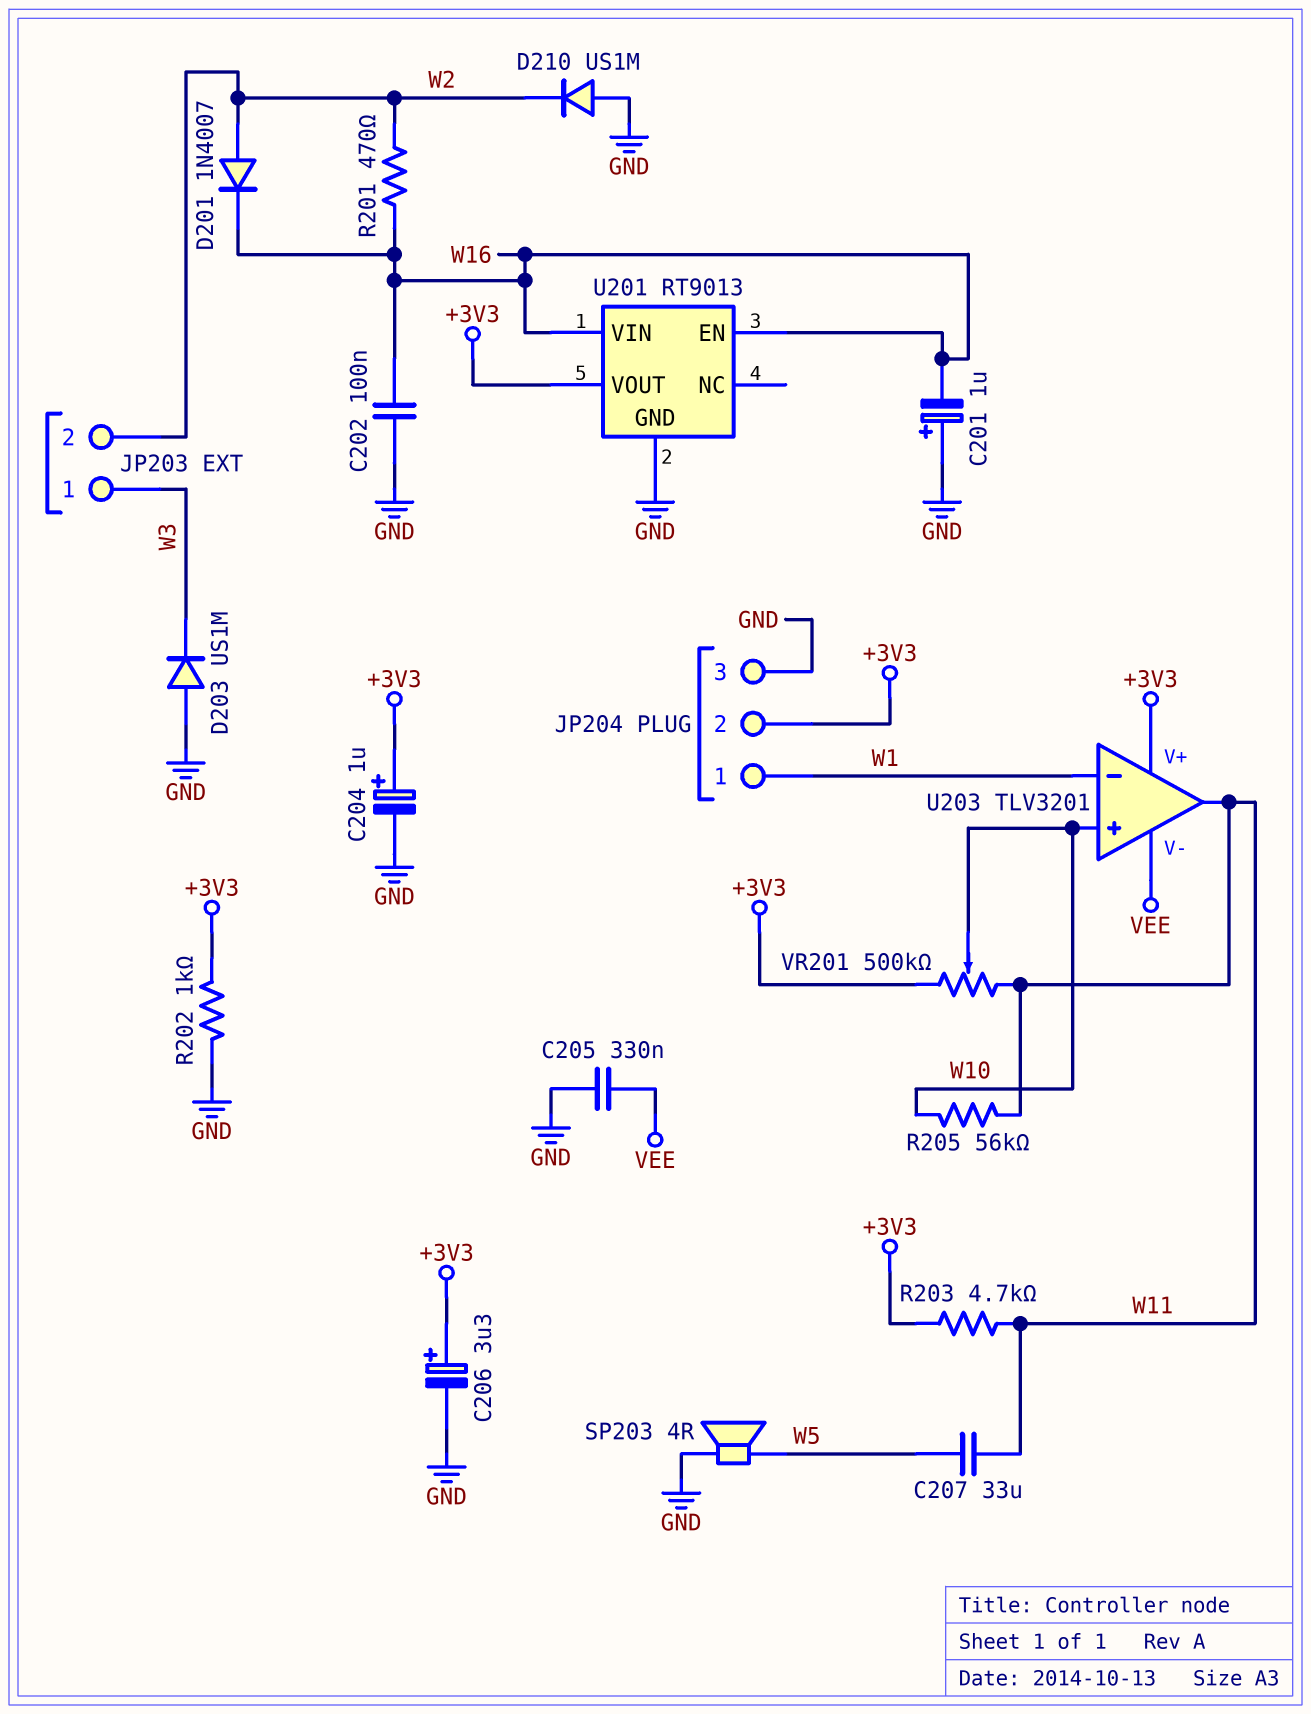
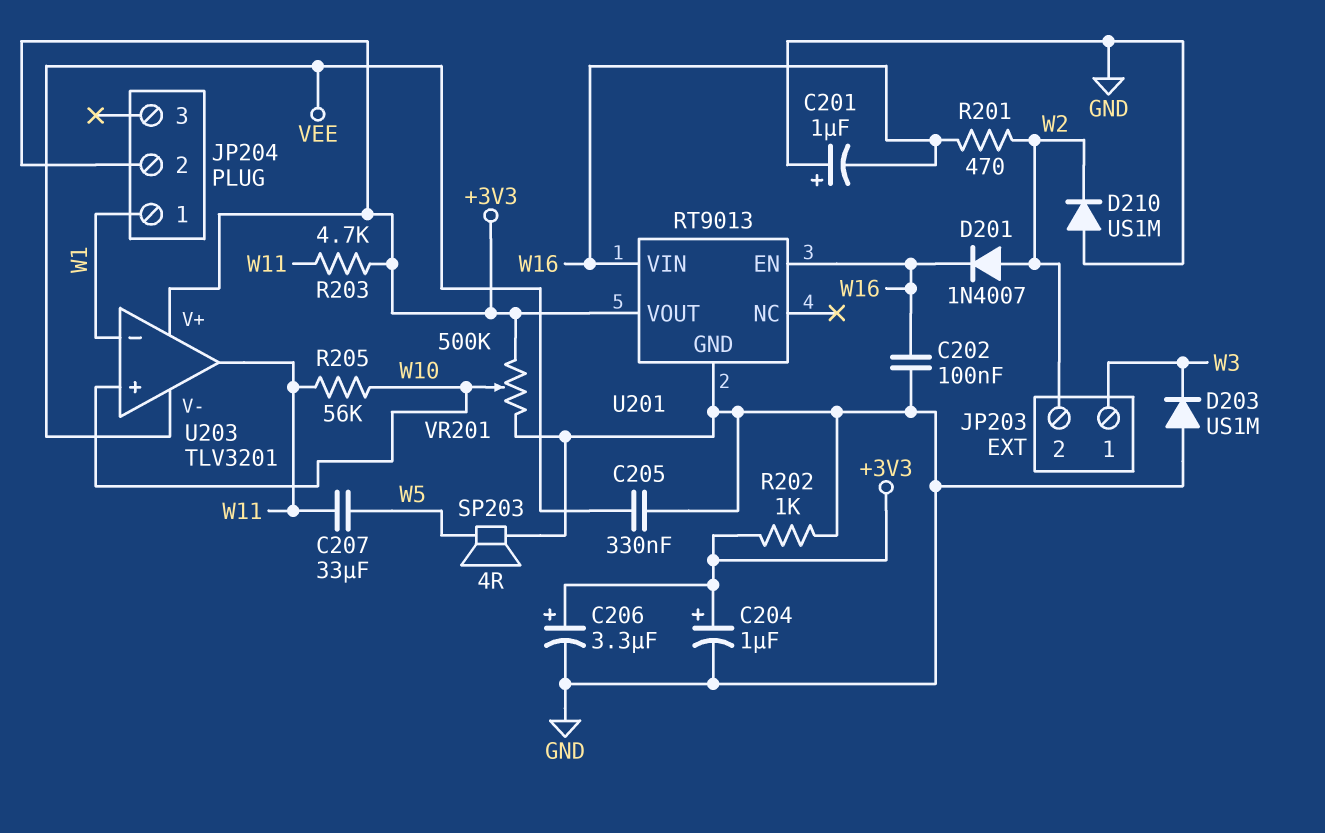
JP204 pin 3: GND -> none
VR201: 500k (+3V3, W11, wiper W10) -> 500k (+3V3, GND, wiper W10)

